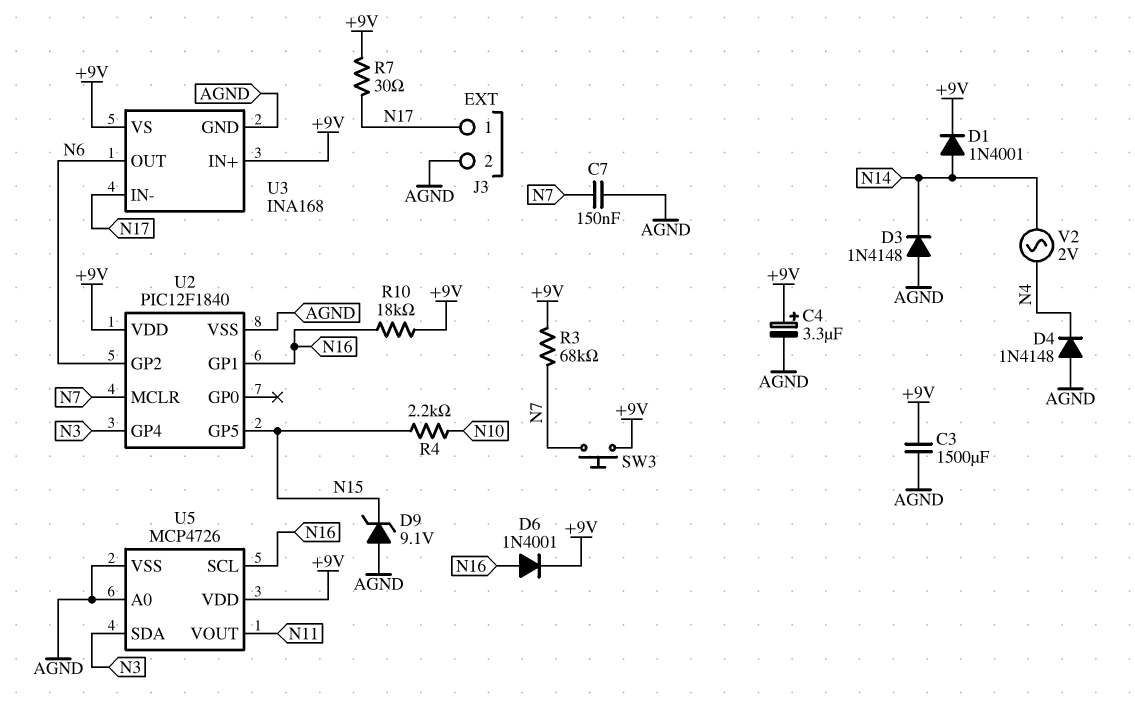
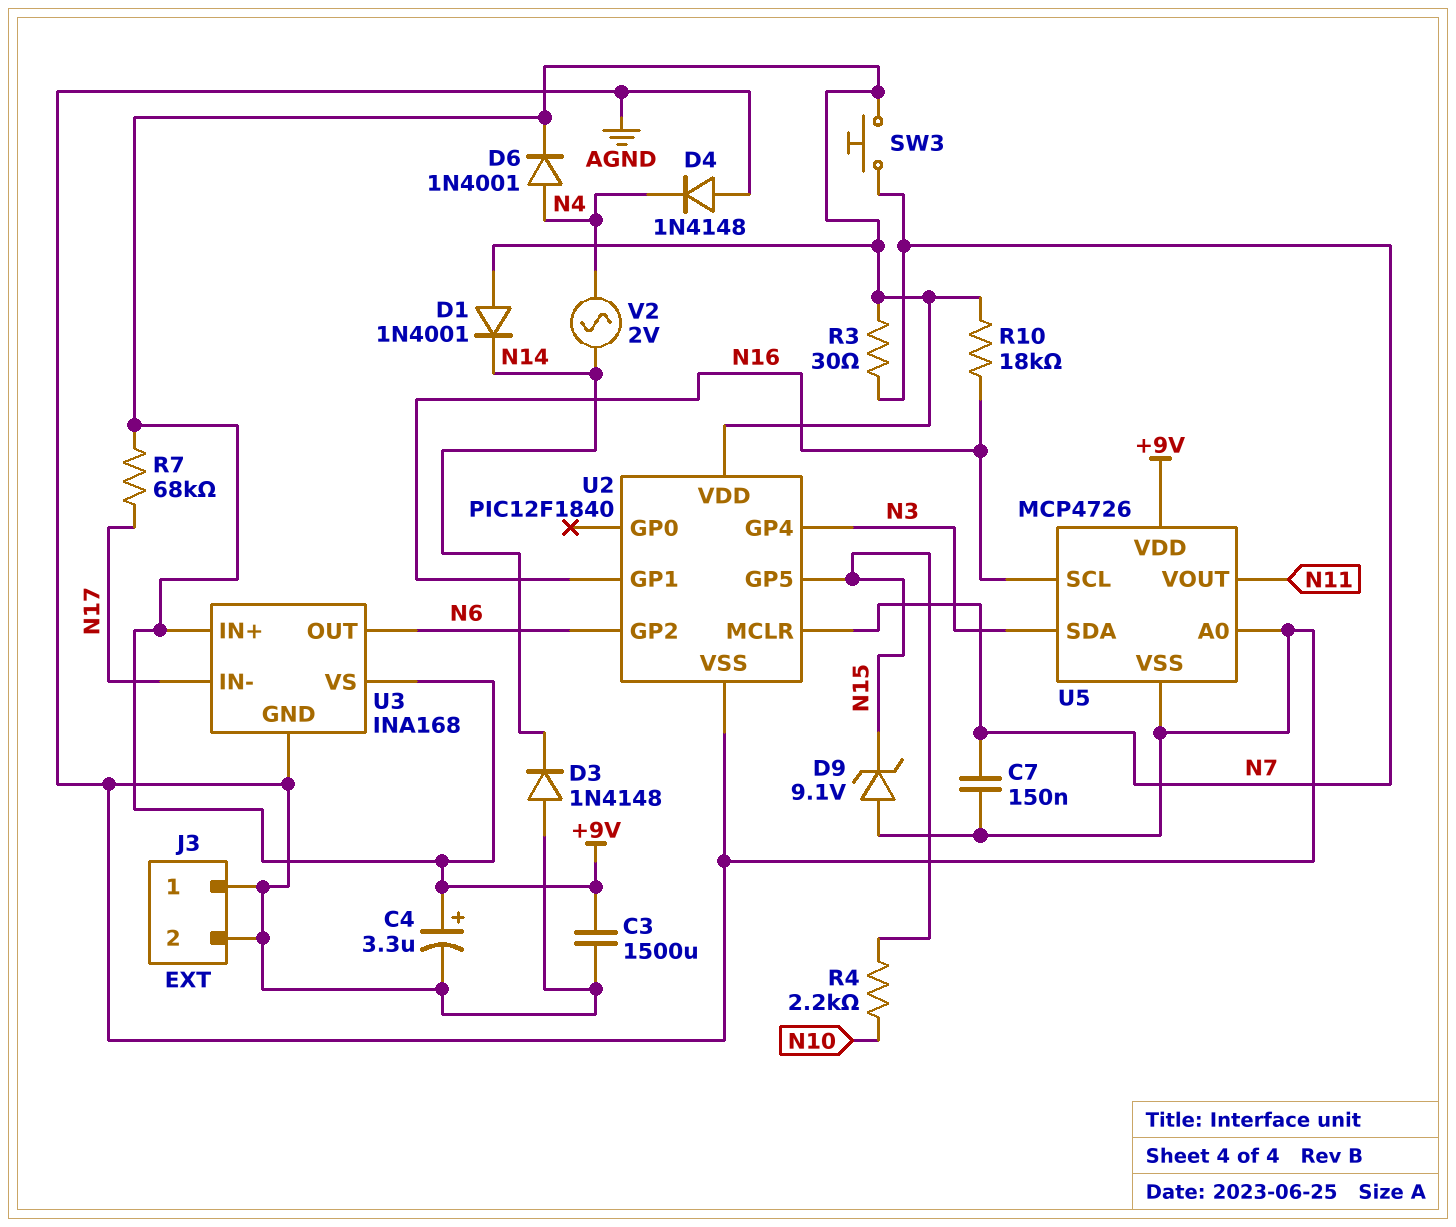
D1: diode 1N4001 (A N14, K +9V) -> diode 1N4001 (A +9V, K N14)
D6: diode 1N4001 (A N16, K +9V) -> diode 1N4001 (A N4, K +9V)
J3 pin 1: N17 -> AGND
R3: 68k (+9V, N7) -> 30 (+9V, N7)
R7: 30 (+9V, N17) -> 68k (+9V, N17)

